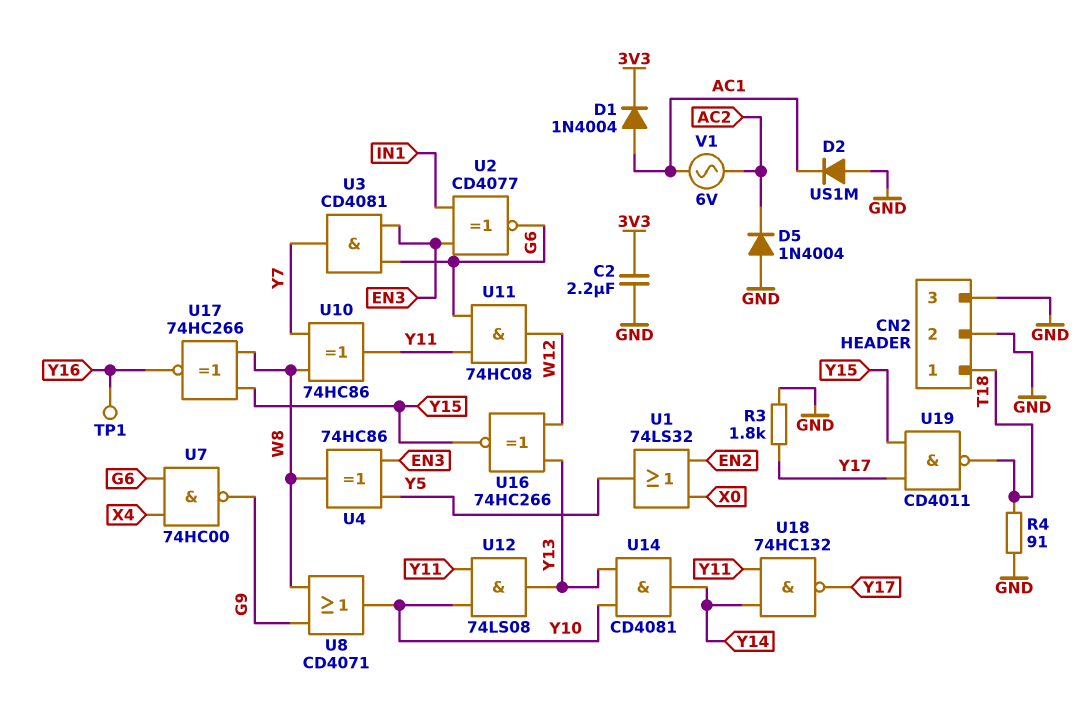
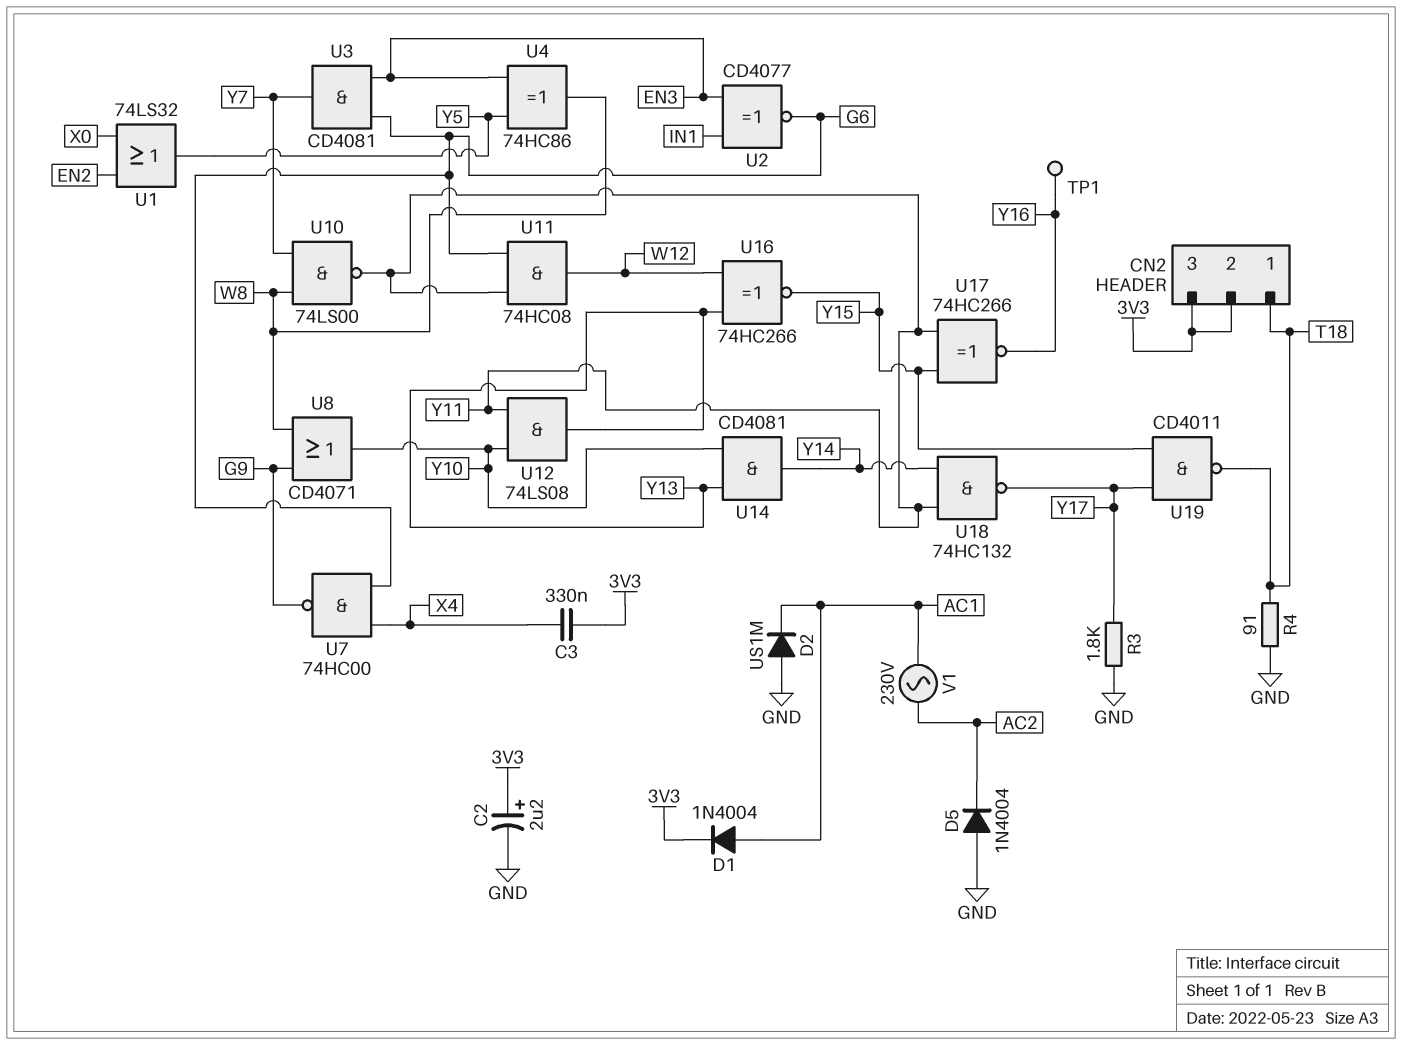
C2: 2.2uF (3V3, GND) -> 2.2uF (plus 3V3, minus GND)
C3: none -> 330nF (3V3, X4)
CN2 pin 2: GND -> 3V3
CN2 pin 3: GND -> 3V3
U10: XOR 74HC86 (in W8, in Y7, out Y11) -> NAND 74LS00 (in W8, in Y7, out Y11)
U17: XNOR 74HC266 (in W8, in Y15, out Y16) -> XNOR 74HC266 (in Y11, in Y15, out Y16)
V1: AC 6V (AC1, AC2) -> AC 230V (AC1, AC2)

